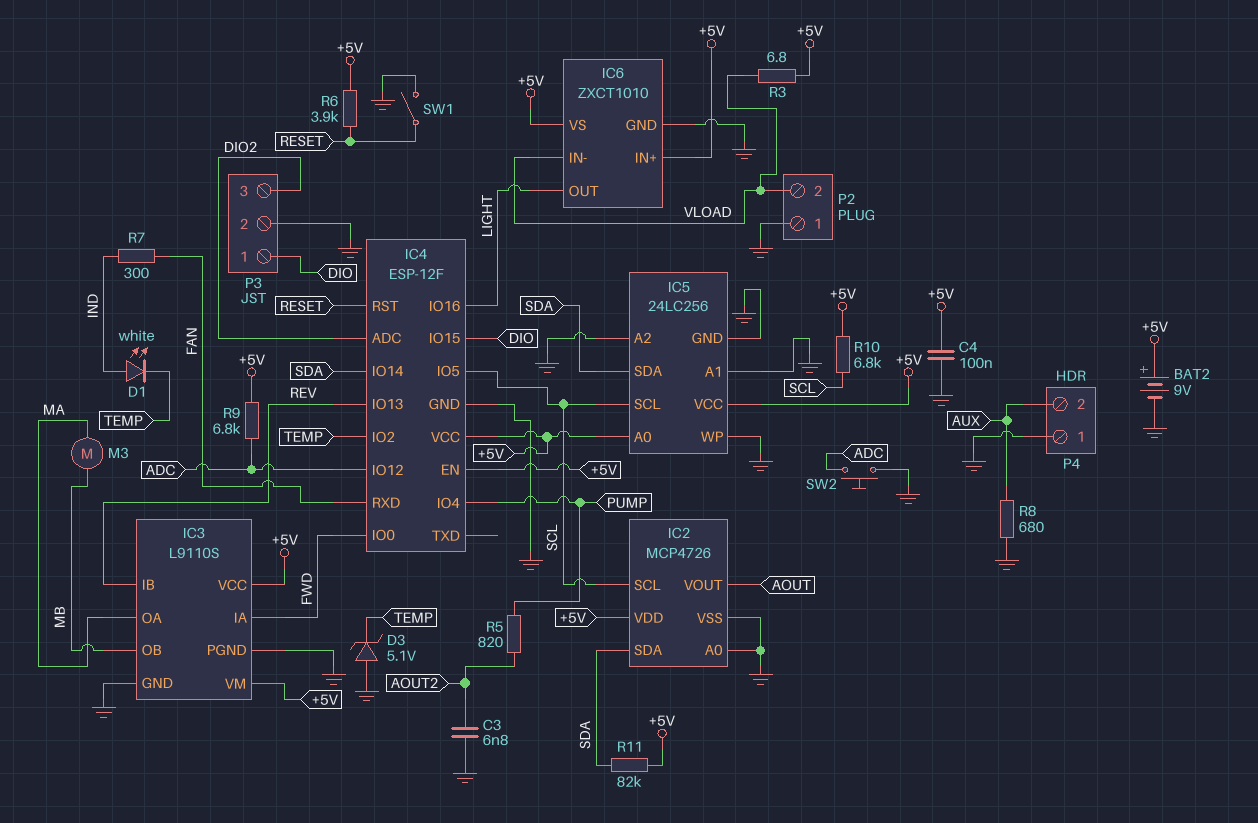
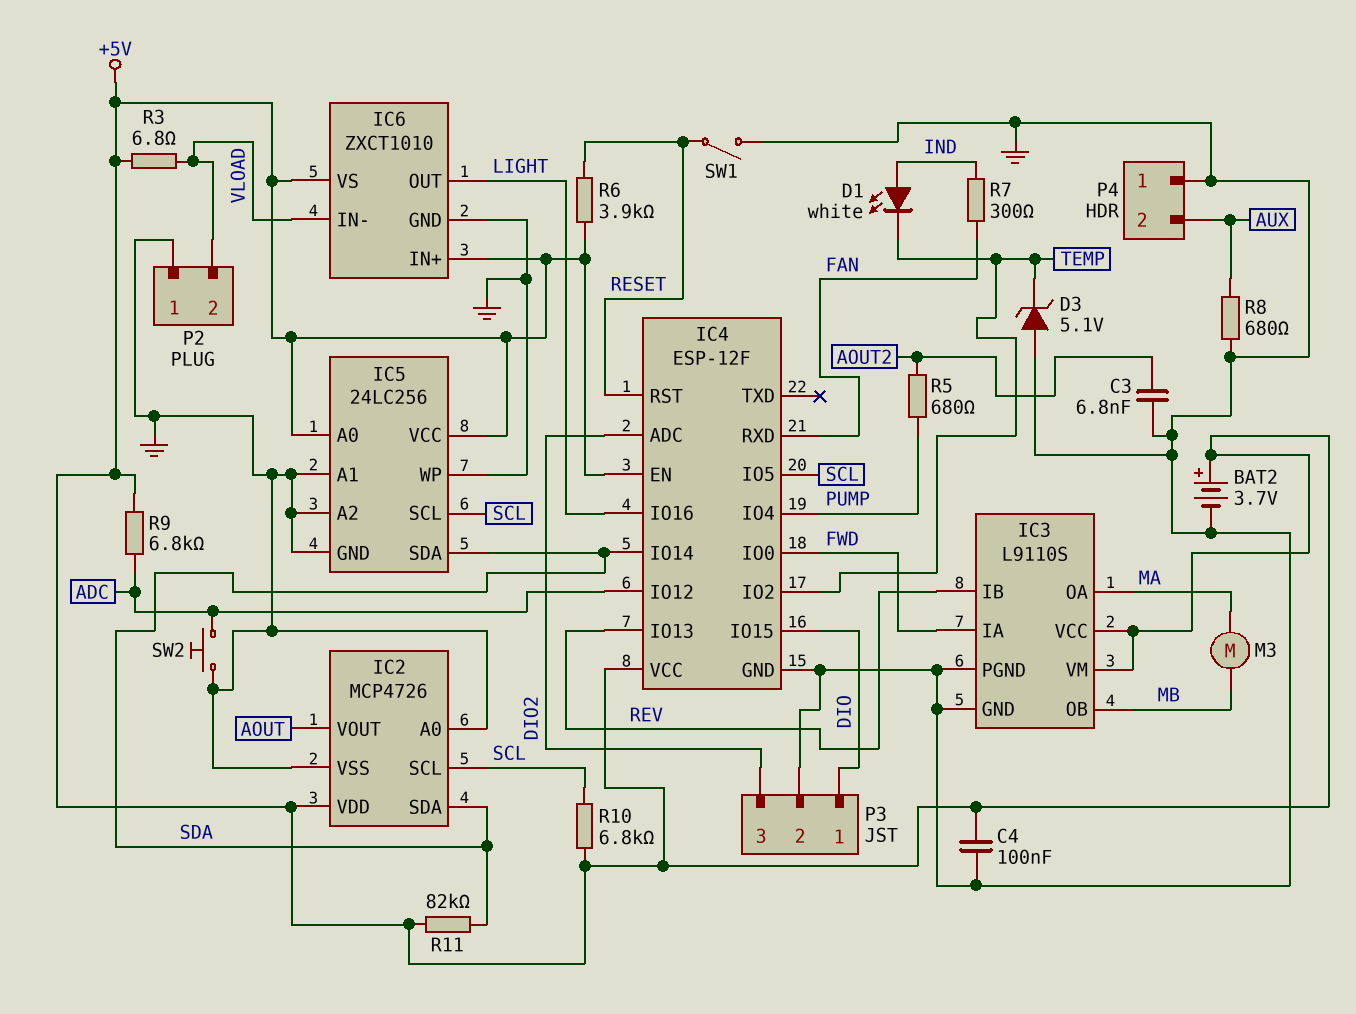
BAT2: 9V (plus +5V, minus GND) -> 3.7V (plus +5V, minus GND)
R5: 820 (AOUT2, PUMP) -> 680 (AOUT2, PUMP)

